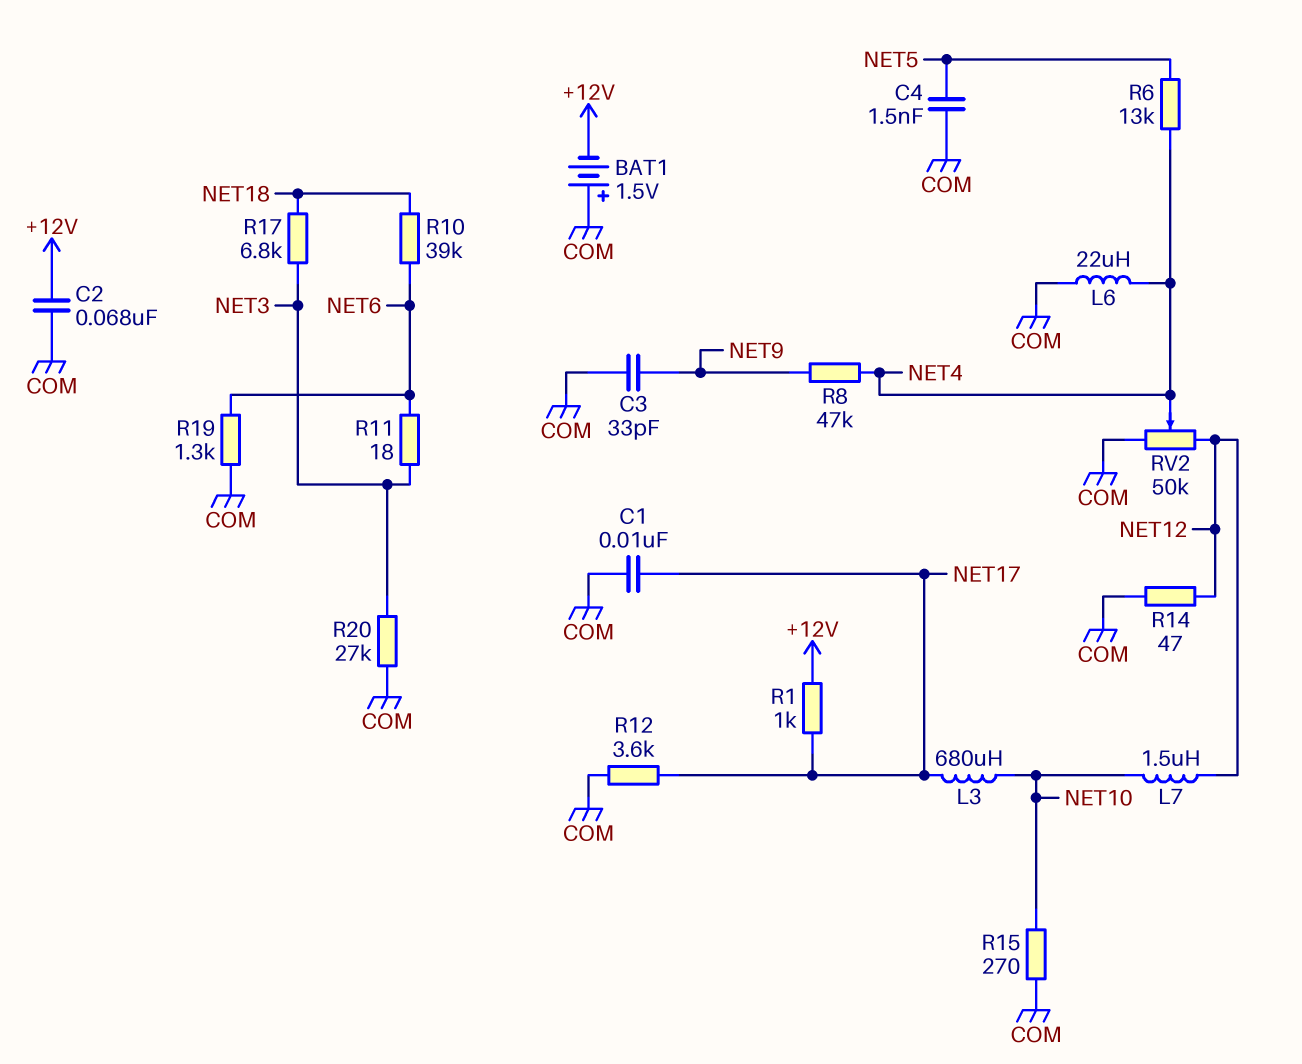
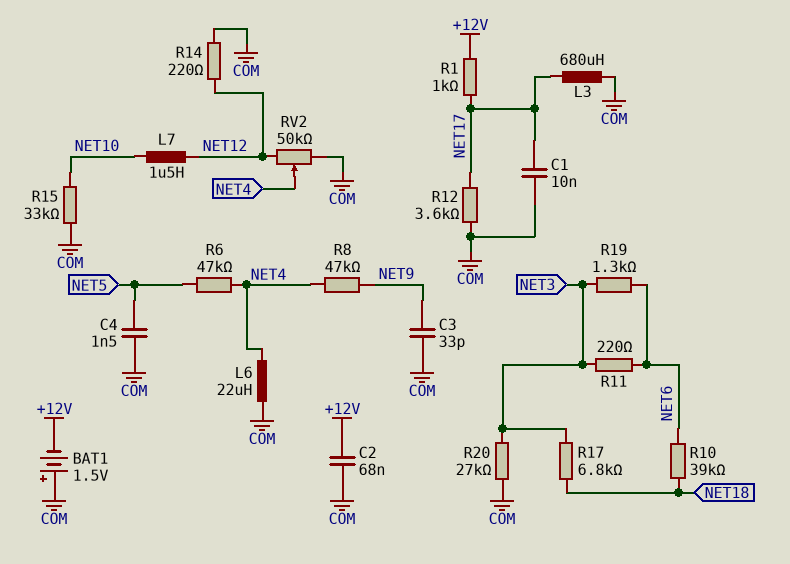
L3: 680uH (NET10, NET17) -> 680uH (COM, NET17)
R6: 13k (NET4, NET5) -> 47k (NET4, NET5)
R11: 18 (NET3, NET6) -> 220 (NET3, NET6)
R14: 47 (COM, NET12) -> 220 (COM, NET12)
R15: 270 (COM, NET10) -> 33k (COM, NET10)
R19: 1.3k (COM, NET6) -> 1.3k (NET3, NET6)

